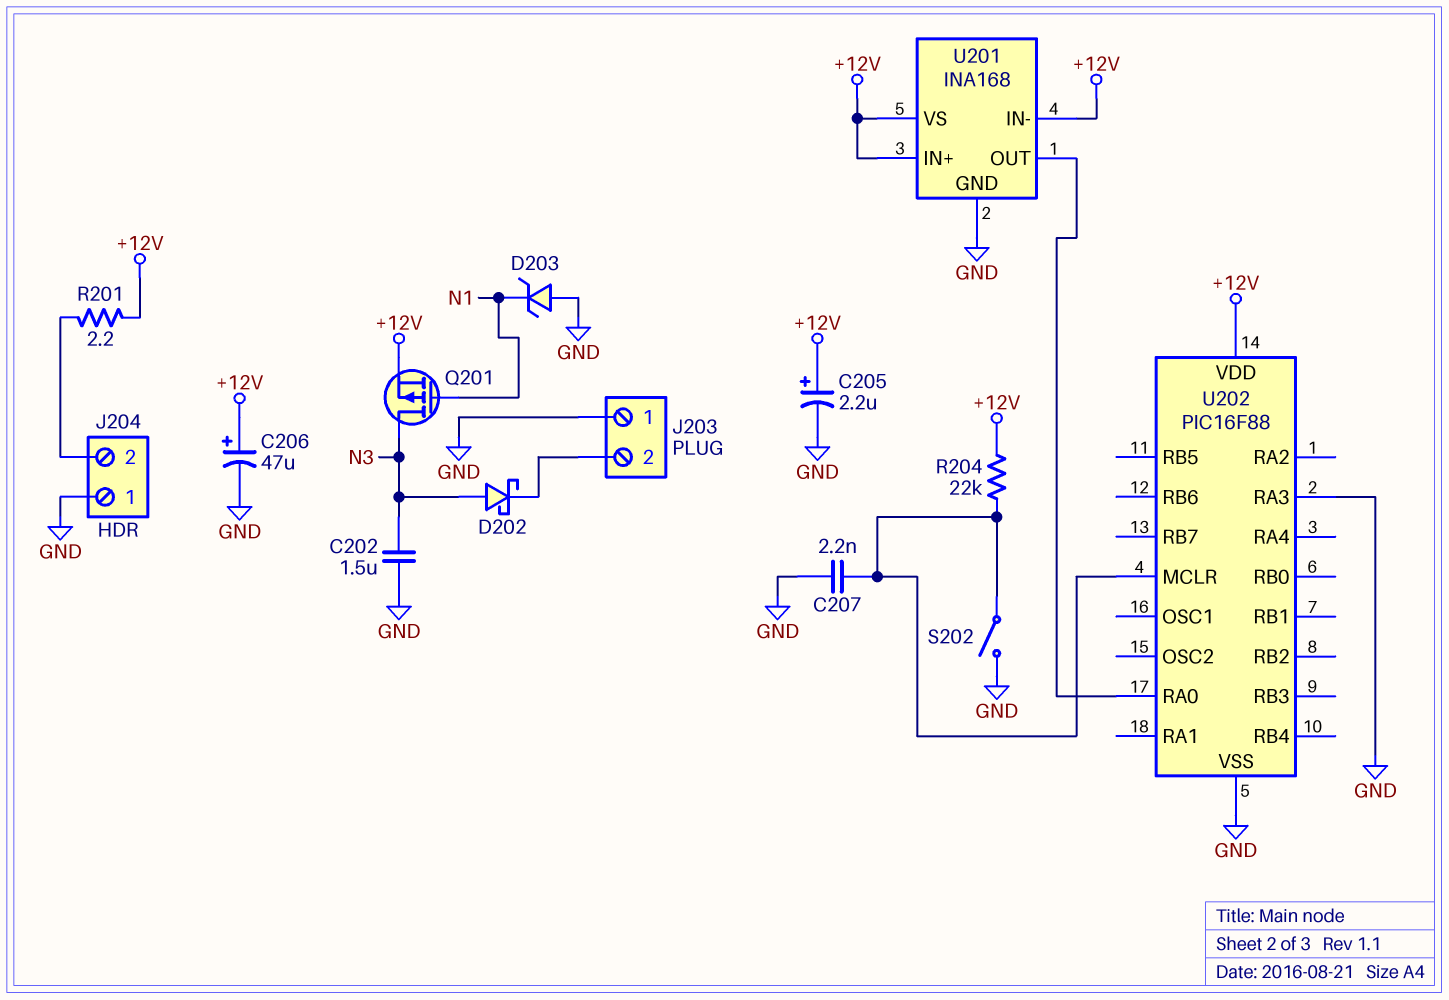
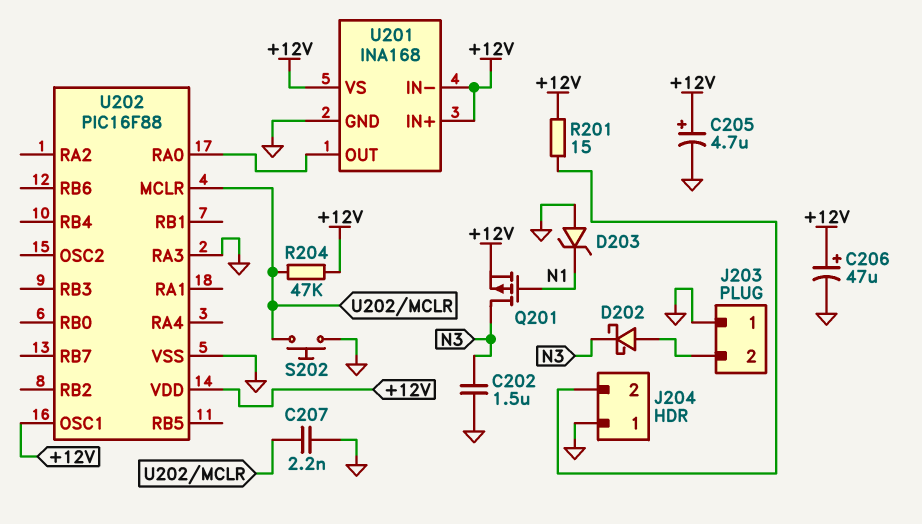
C205: 2.2uF (plus +12V, minus GND) -> 4.7uF (plus +12V, minus GND)
D202: schottky (A N3, K J203/2) -> schottky (A J203/2, K N3)
R201: 2.2 (+12V, J204/2) -> 15 (+12V, J204/2)
R204: 22k (+12V, U202/MCLR) -> 47k (+12V, U202/MCLR)
S202: switch (GND, U202/MCLR) -> button (GND, U202/MCLR)
U202 pin OSC1: none -> +12V

